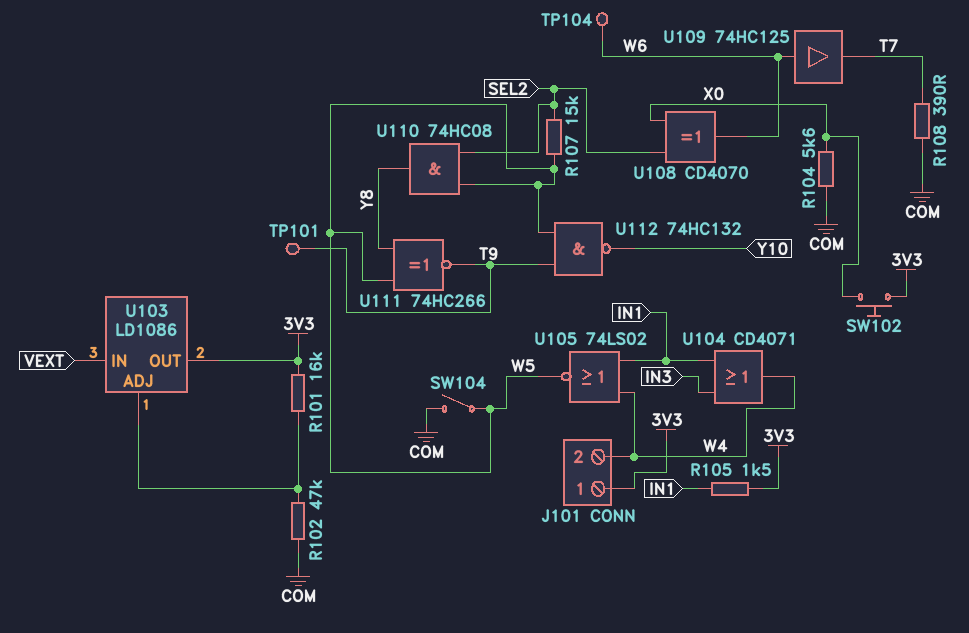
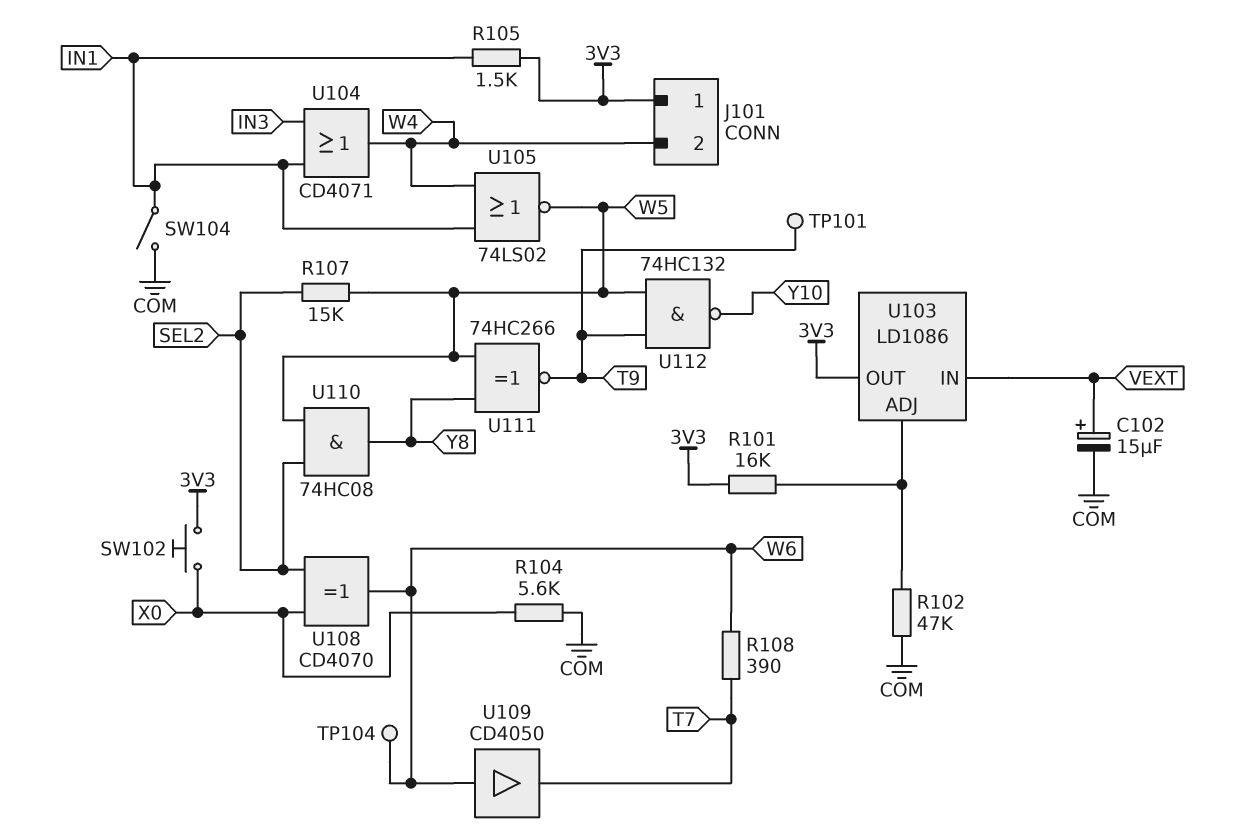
C102: none -> 15uF (plus VEXT, minus COM)
R108: 390 (COM, T7) -> 390 (T7, W6)
SW104: switch (COM, W5) -> switch (COM, IN1)
U109: buffer 74HC125 (in W6, out T7) -> buffer CD4050 (in W6, out T7)

